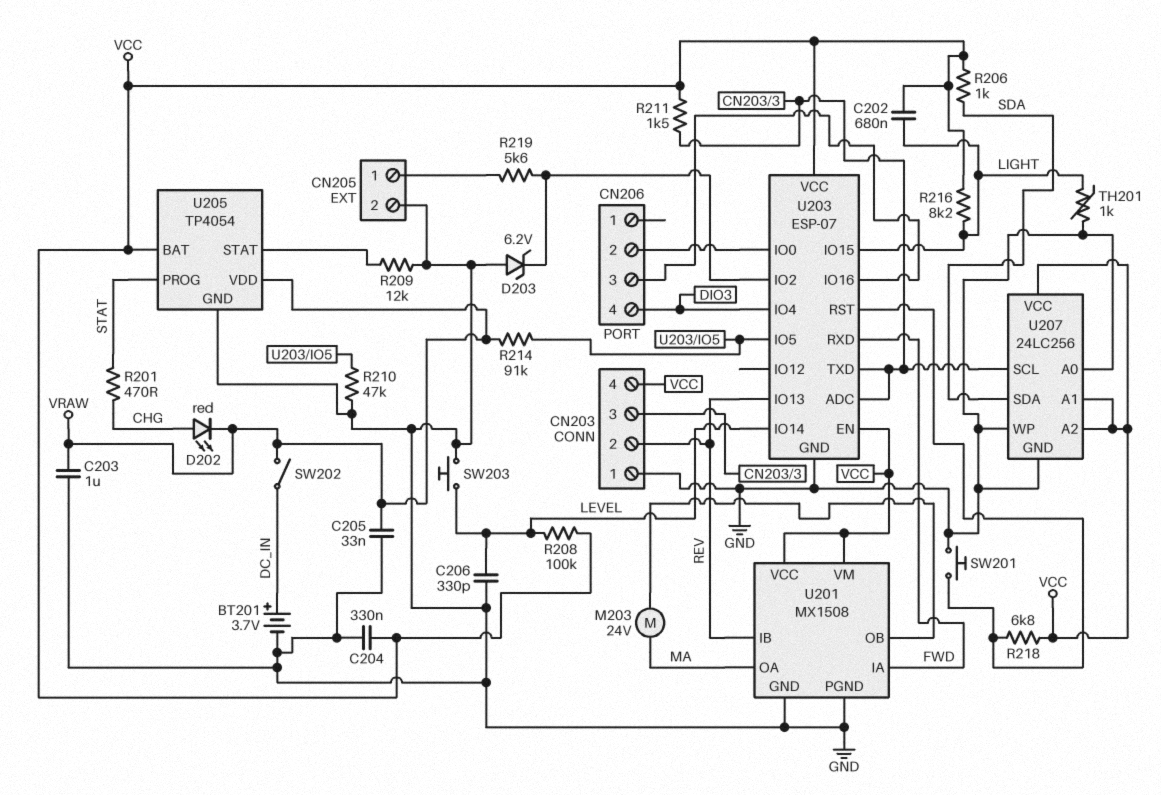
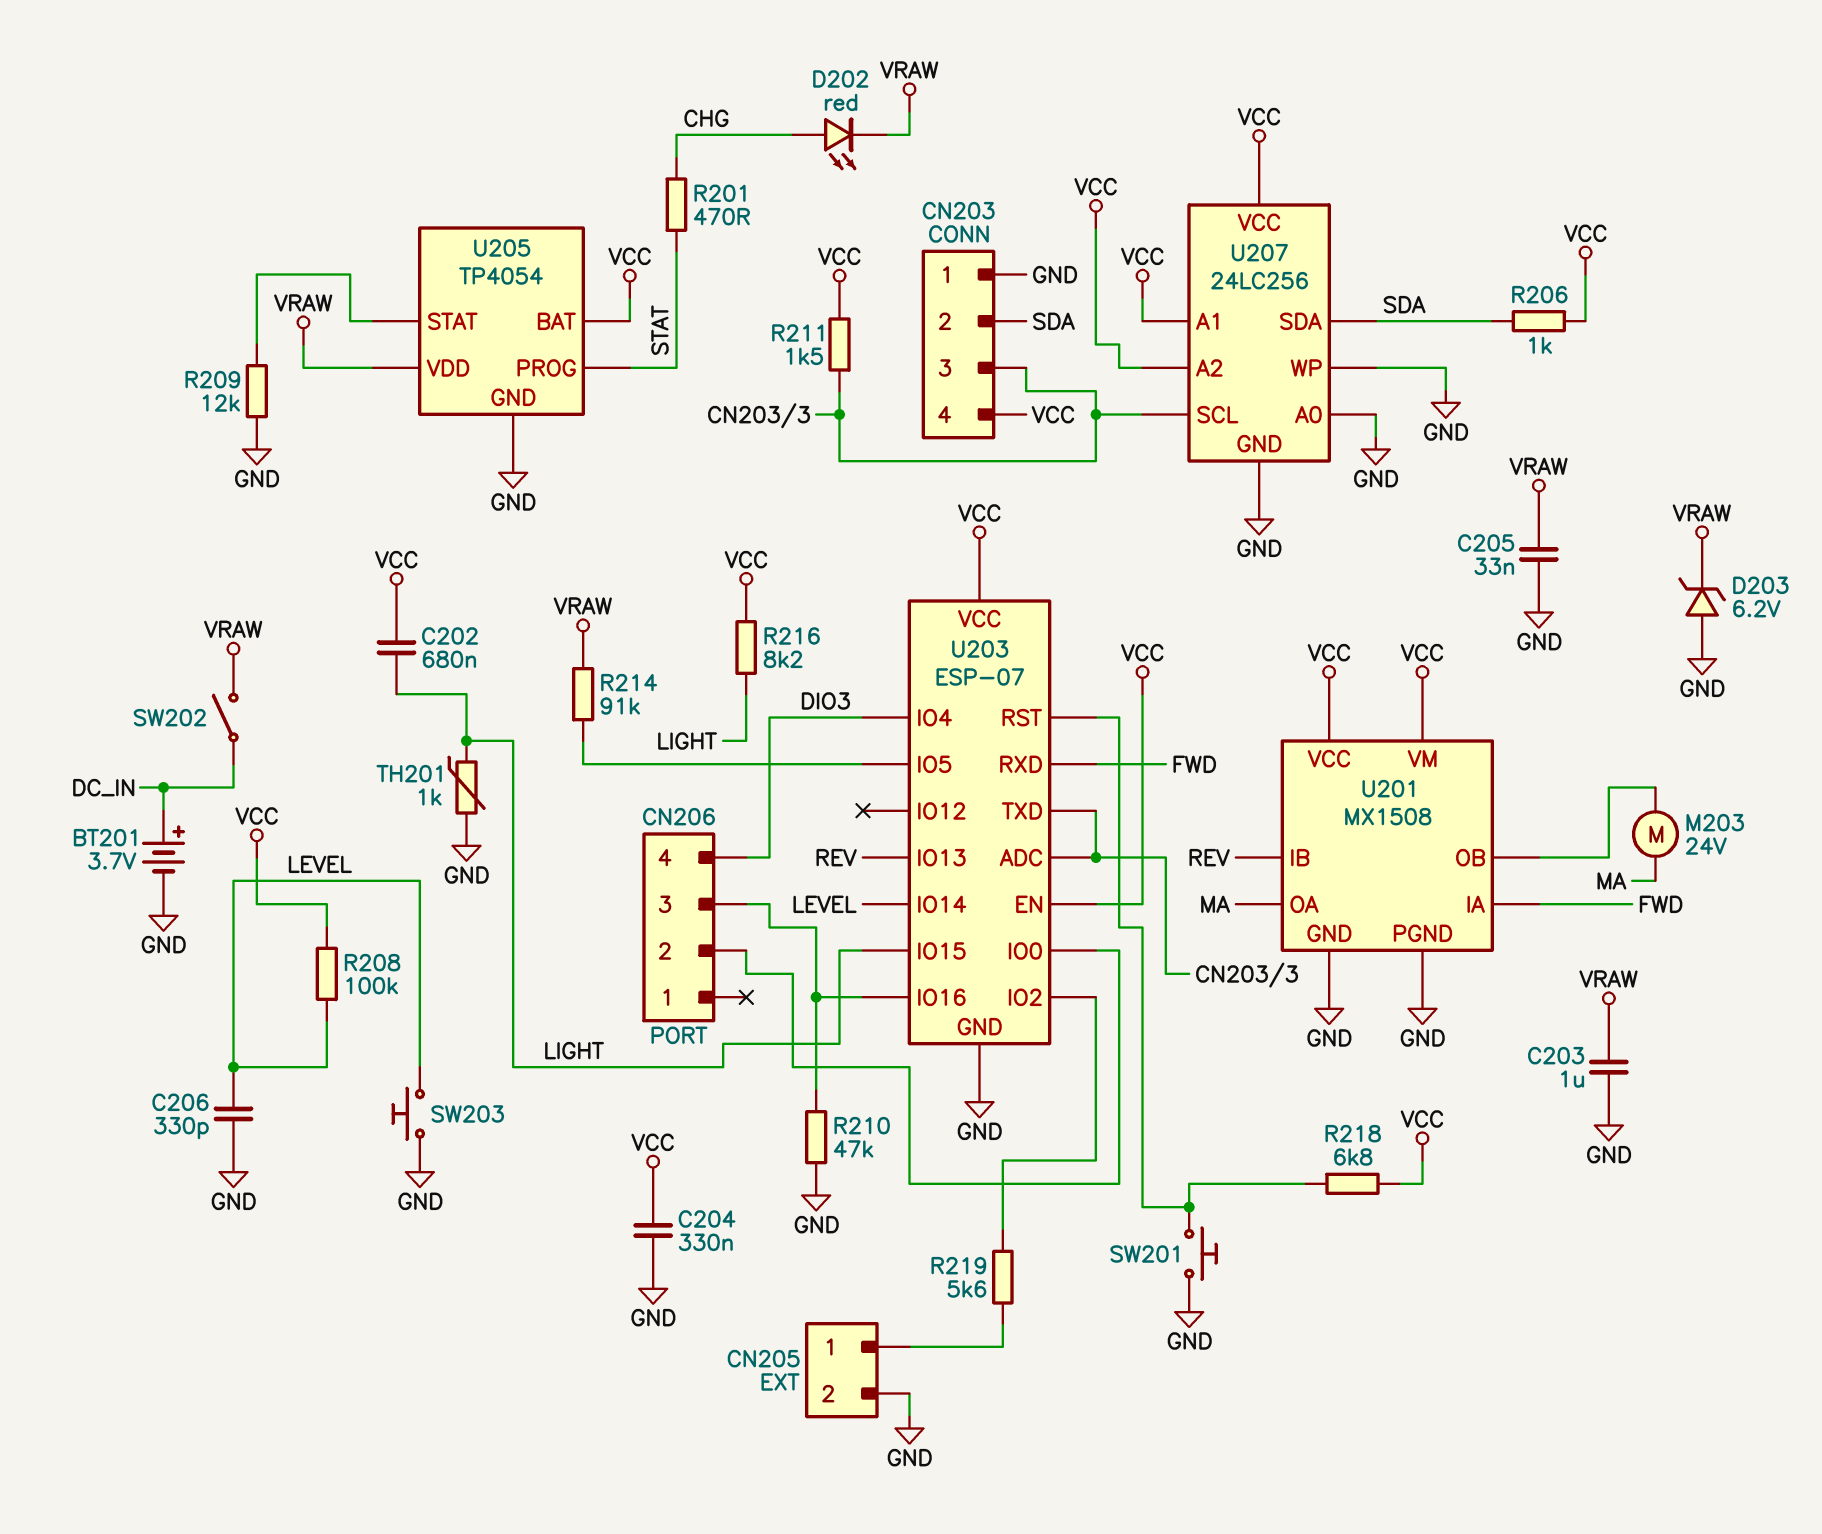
CN203 pin 2: REV -> SDA
D203: zener 6.2V (A GND, K U203/IO2) -> zener 6.2V (A GND, K VRAW)
R210: 47k (GND, U203/IO5) -> 47k (CN206/3, GND)

